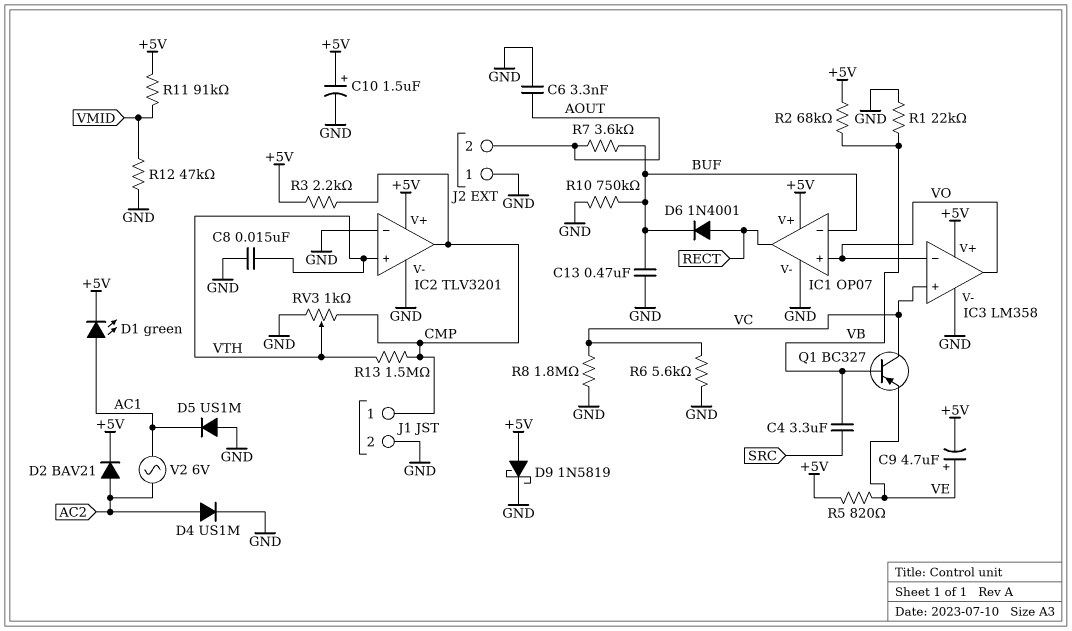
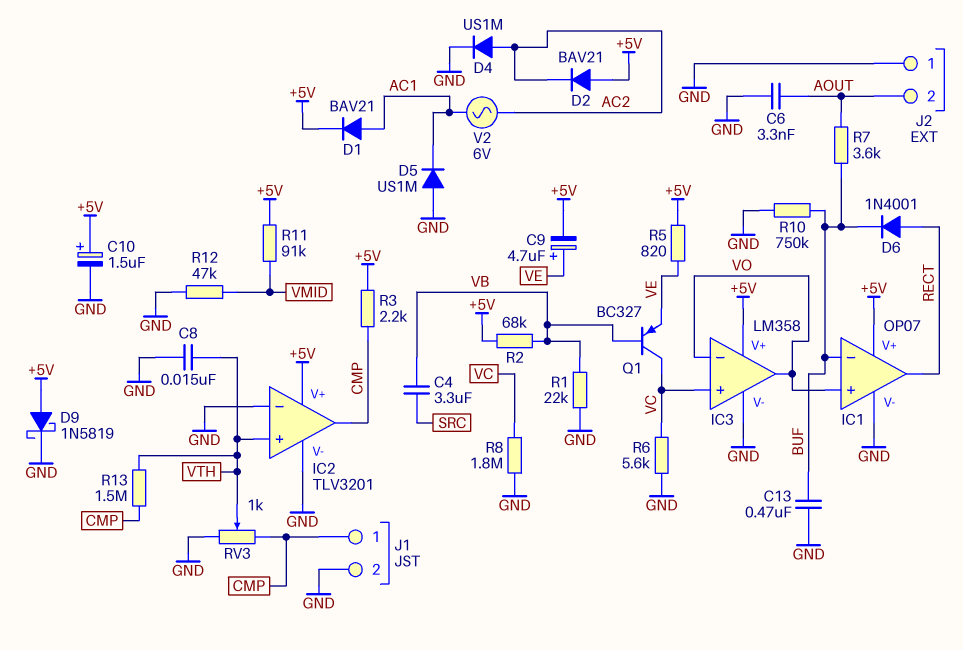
D1: LED green (A AC1, K +5V) -> diode BAV21 (A AC1, K +5V)
D2: diode BAV21 (A AC2, K +5V) -> diode BAV21 (A +5V, K AC2)

